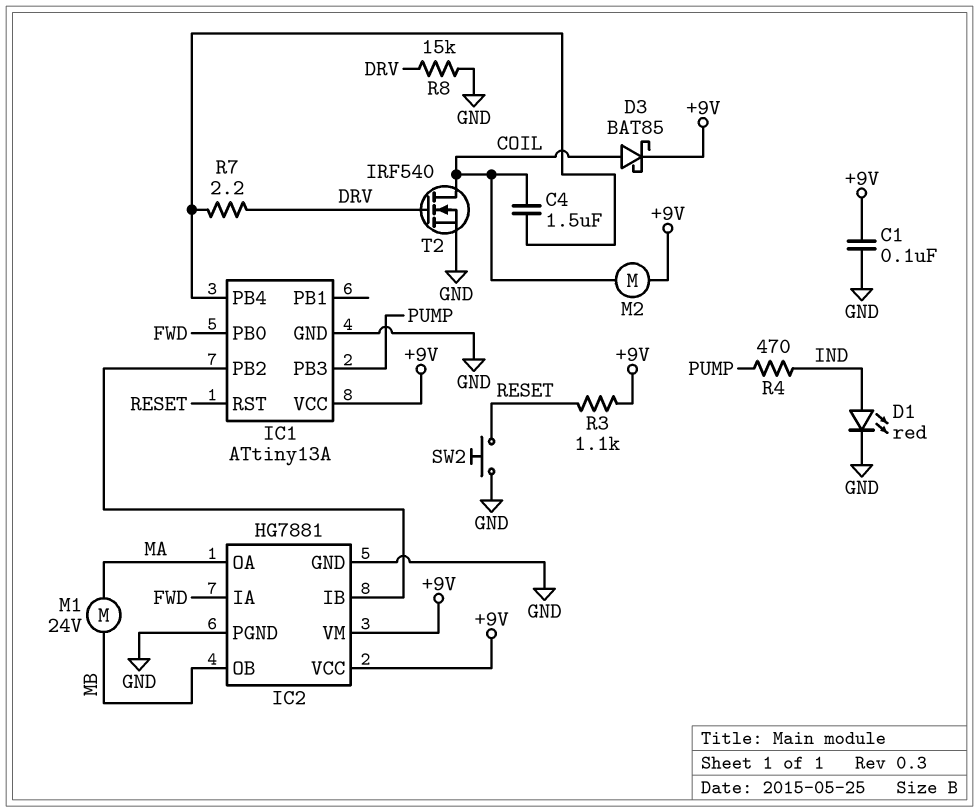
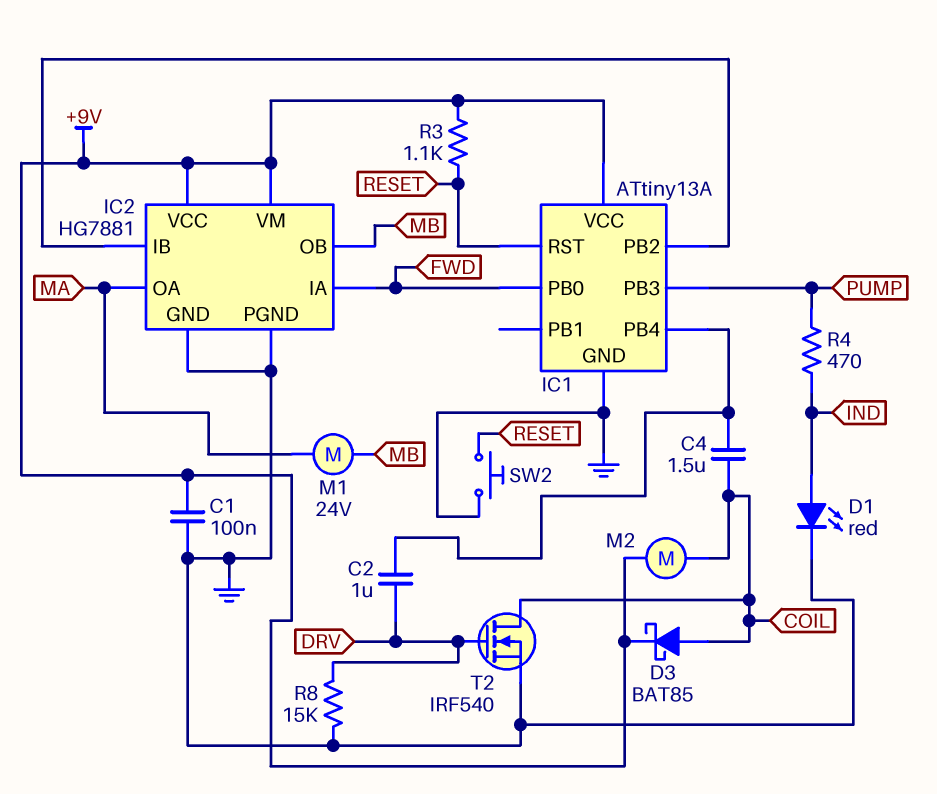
C2: none -> 1uF (DRV, IC1/PB4)
R7: 2.2 (DRV, IC1/PB4) -> none

